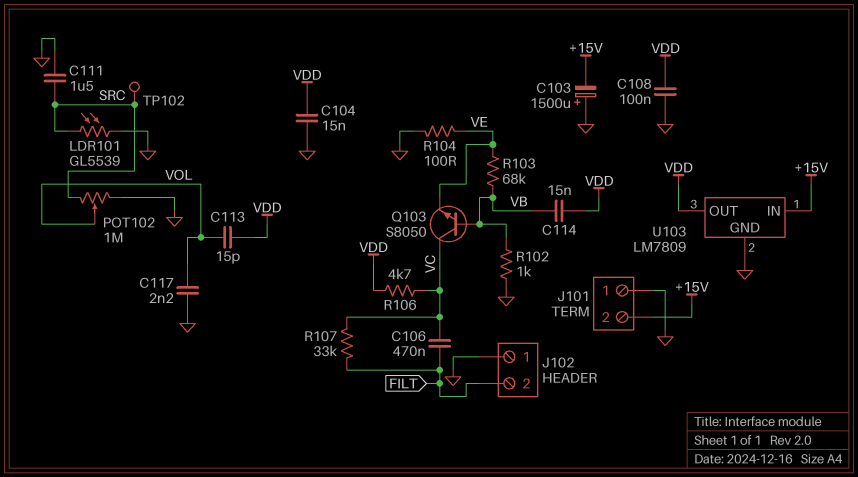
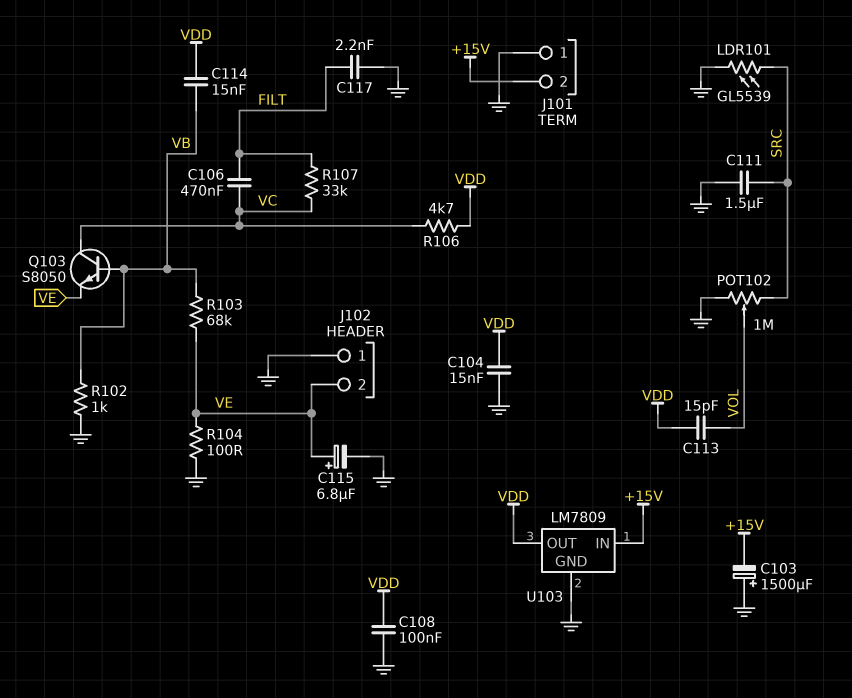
C115: none -> 6.8uF (plus VE, minus GND)
C117: 2.2nF (GND, VOL) -> 2.2nF (FILT, GND)
J102 pin 2: FILT -> VE
TP102: test point (SRC) -> none

